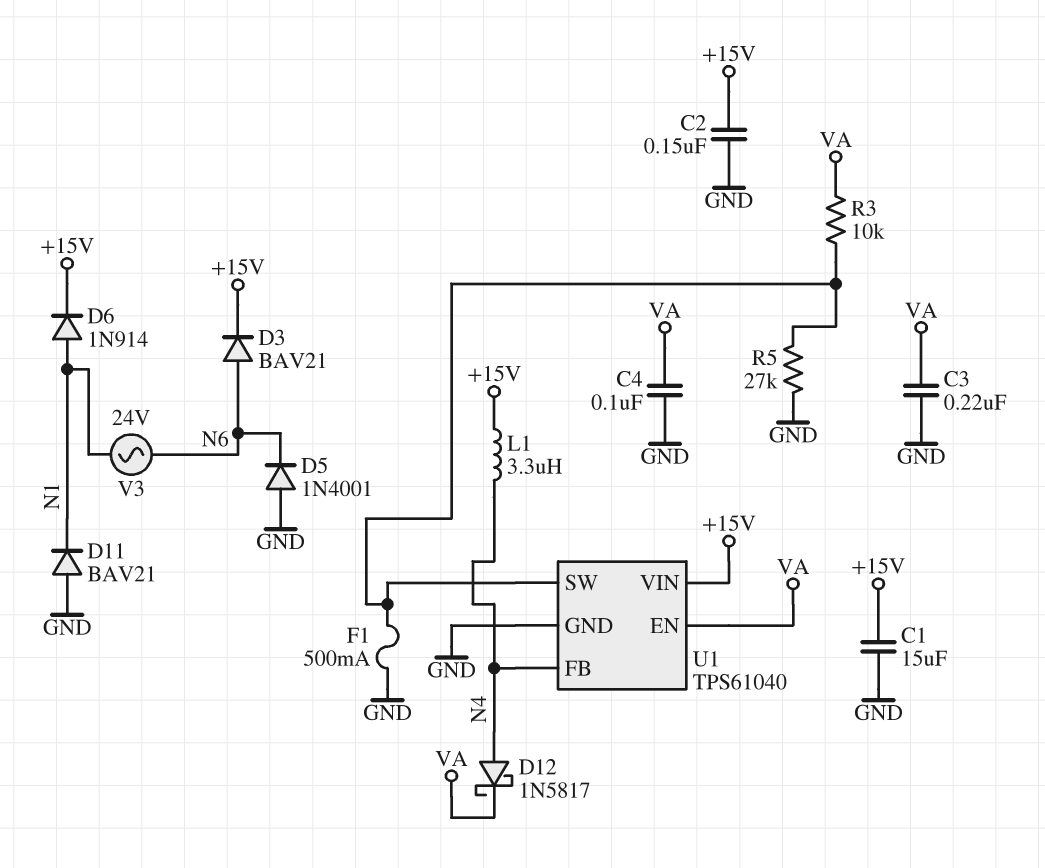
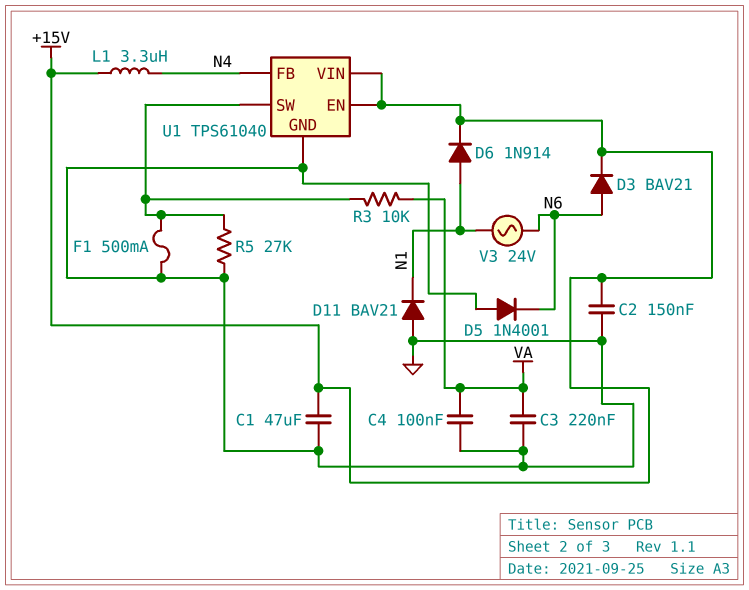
C1: 15uF (+15V, GND) -> 47uF (+15V, GND)
D12: schottky 1N5817 (A N4, K VA) -> none
U1 pin EN: VA -> +15V

